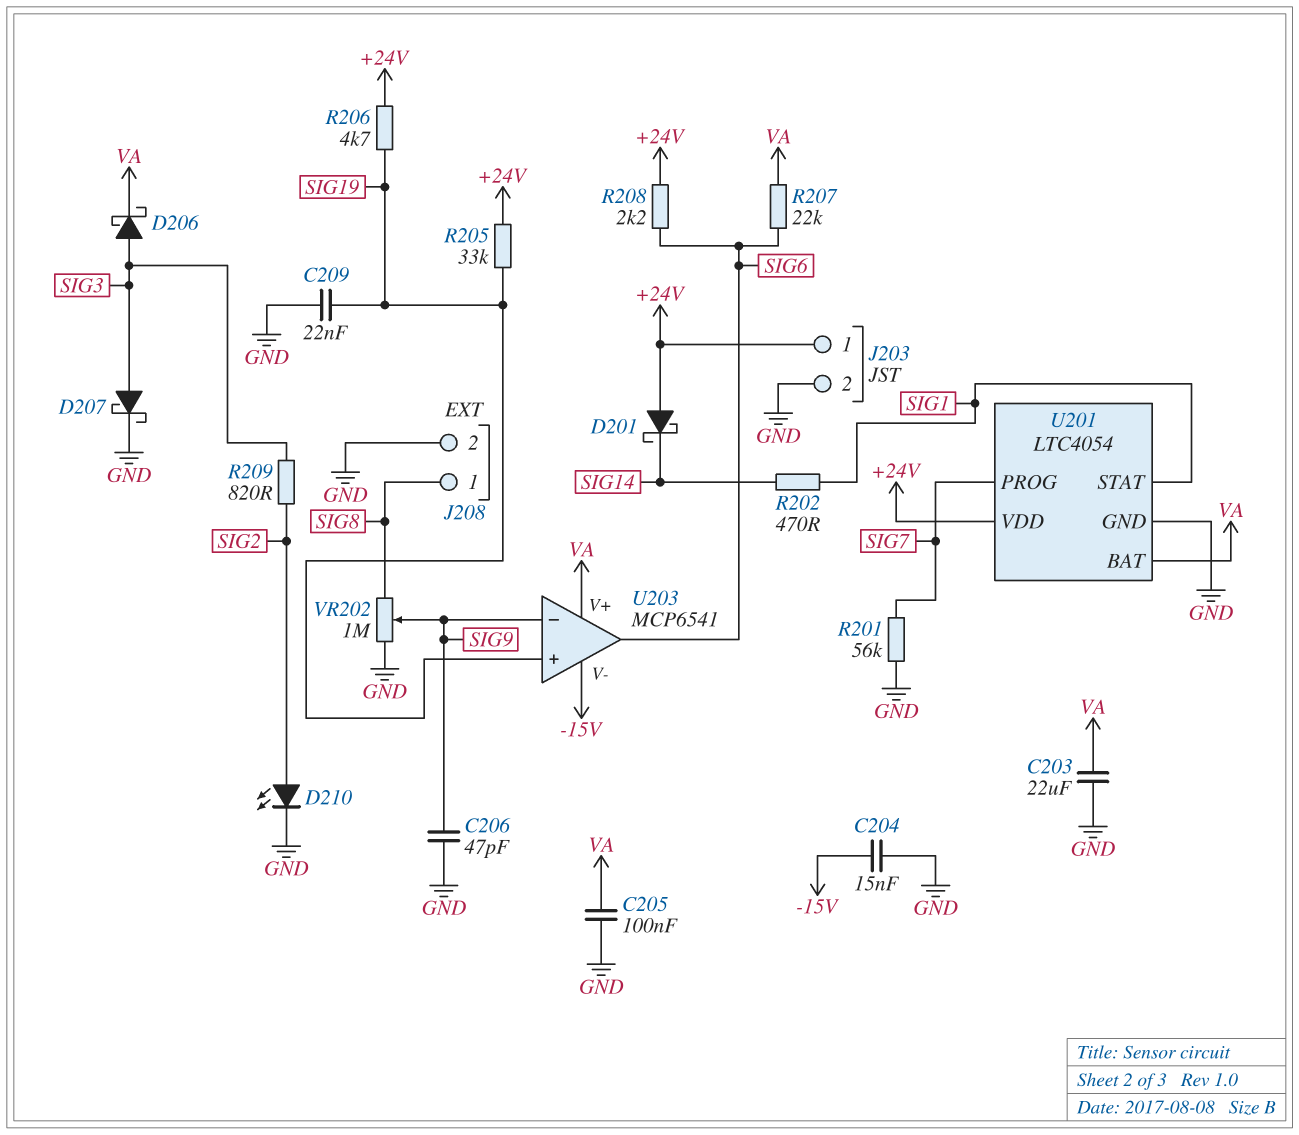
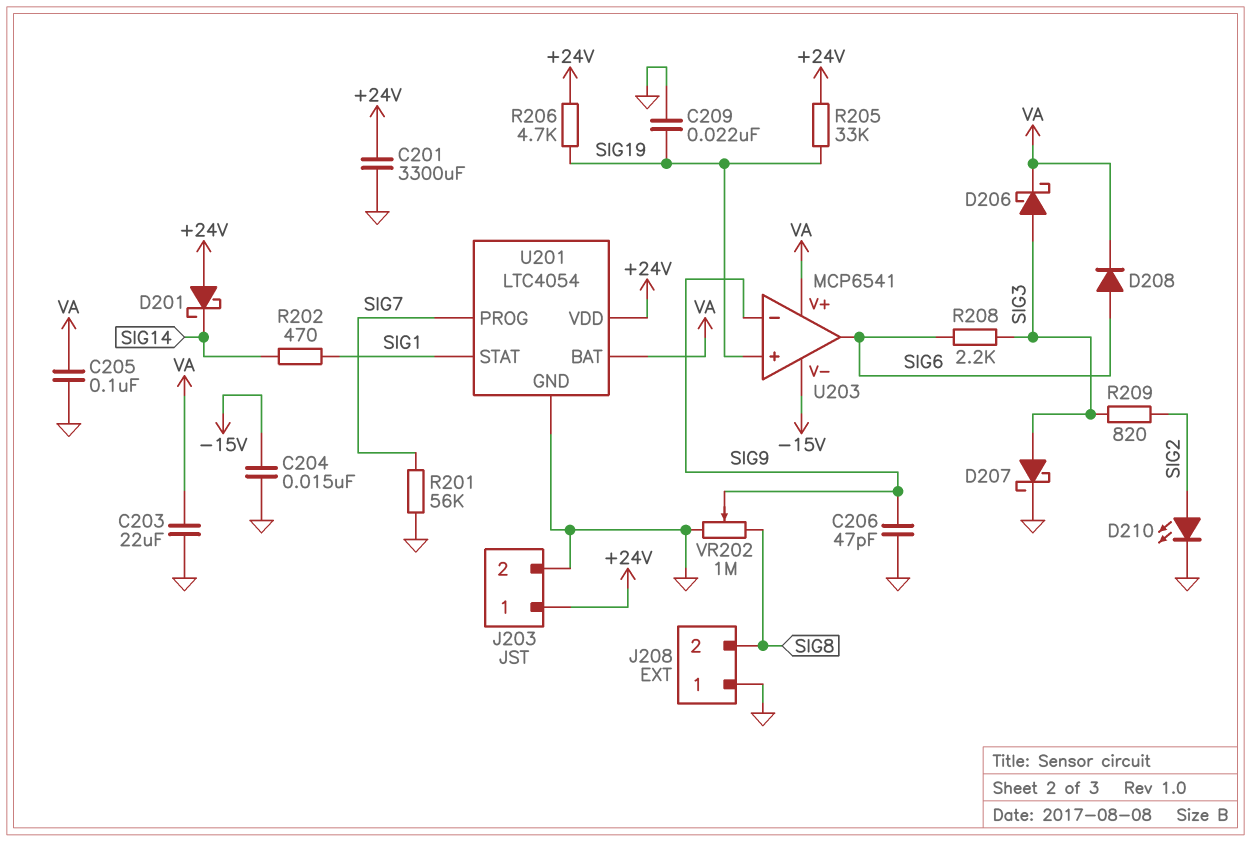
C201: none -> 3300uF (+24V, GND)
D208: none -> diode (A SIG6, K VA)
J208 pin 1: SIG8 -> GND
J208 pin 2: GND -> SIG8
R207: 22k (SIG6, VA) -> none
R208: 2.2k (+24V, SIG6) -> 2.2k (SIG3, SIG6)

